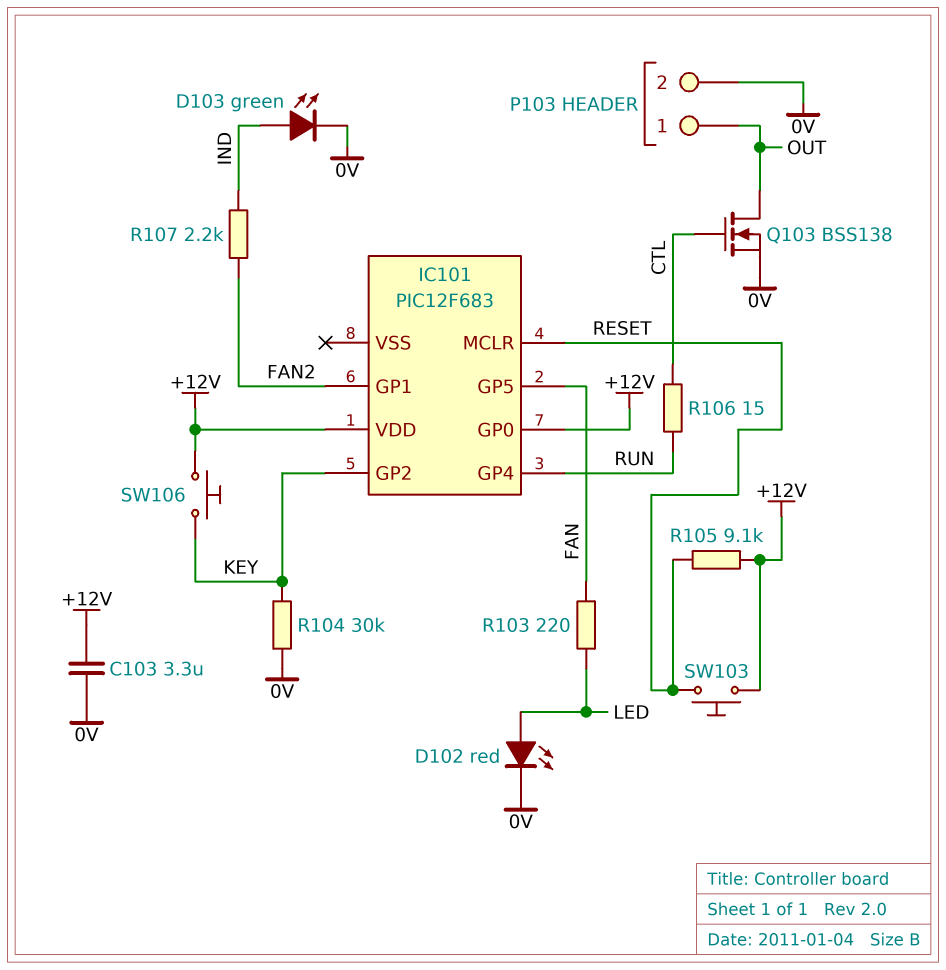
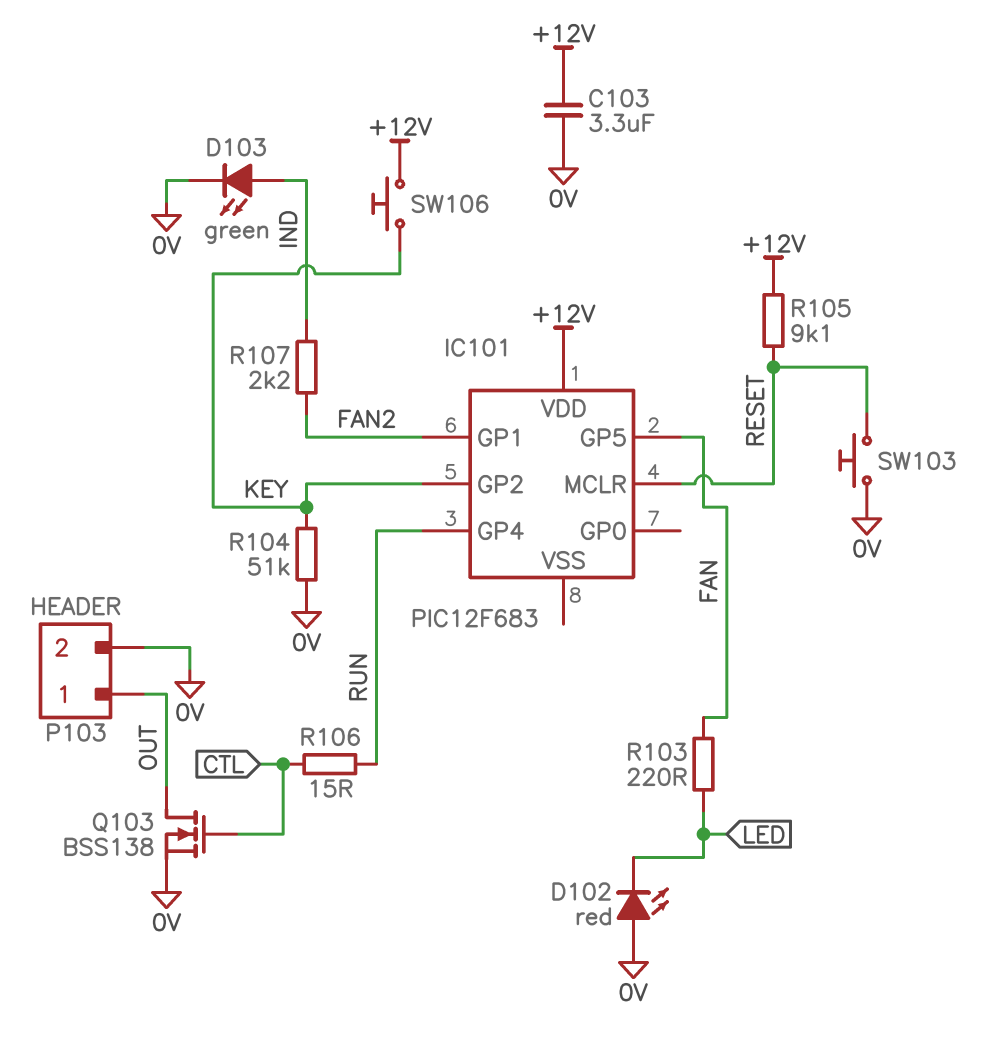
D102: LED red (A LED, K 0V) -> LED red (A 0V, K LED)
IC101 pin GP0: +12V -> none
R104: 30k (0V, KEY) -> 51k (0V, KEY)
SW103: button (+12V, RESET) -> button (0V, RESET)

